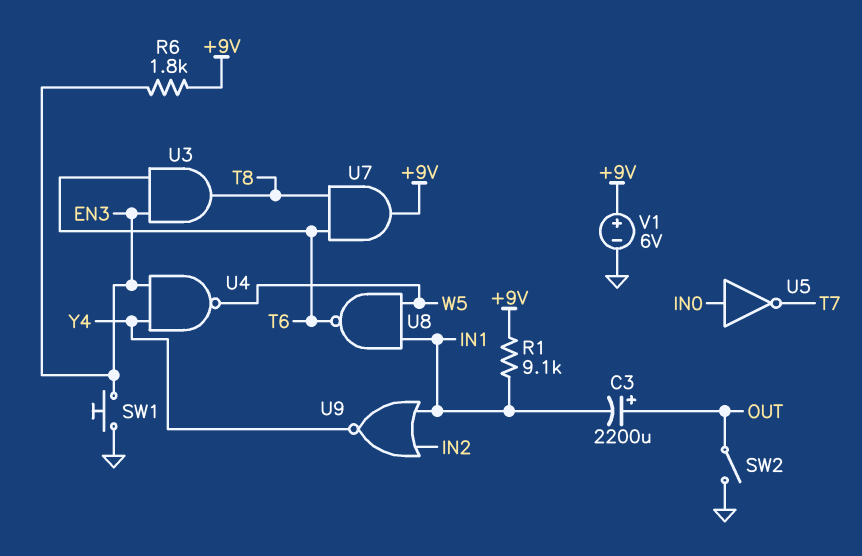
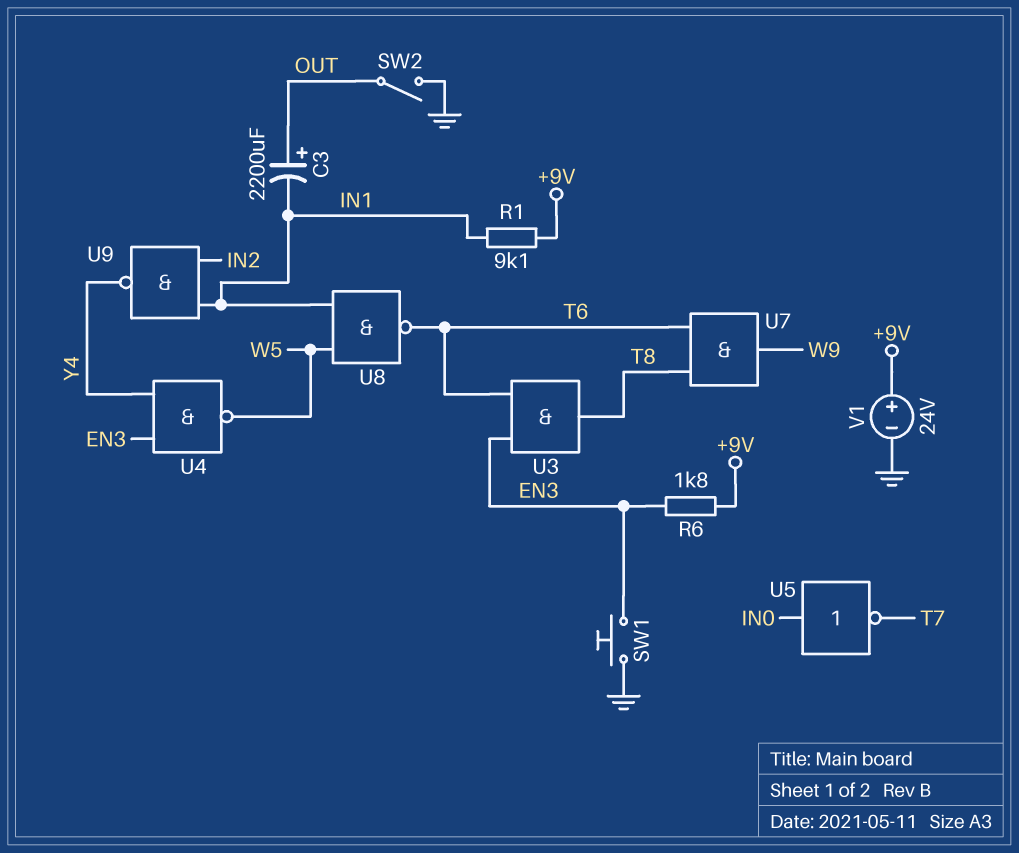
U7: AND (in T6, in T8, out +9V) -> AND (in T6, in T8, out W9)
U9: NOR (in IN1, in IN2, out Y4) -> NAND (in IN1, in IN2, out Y4)
V1: 6V (plus +9V, minus GND) -> 24V (plus +9V, minus GND)

